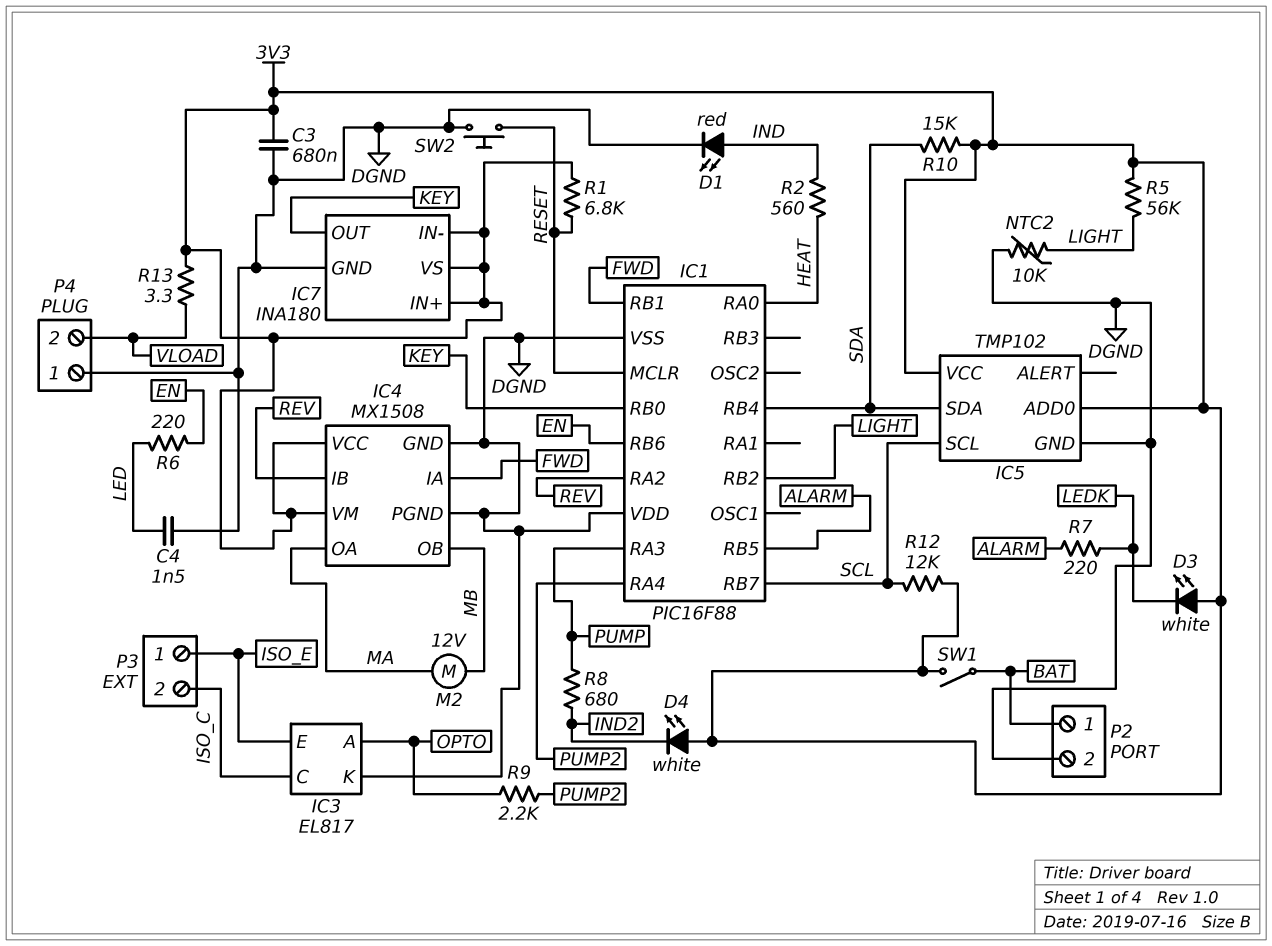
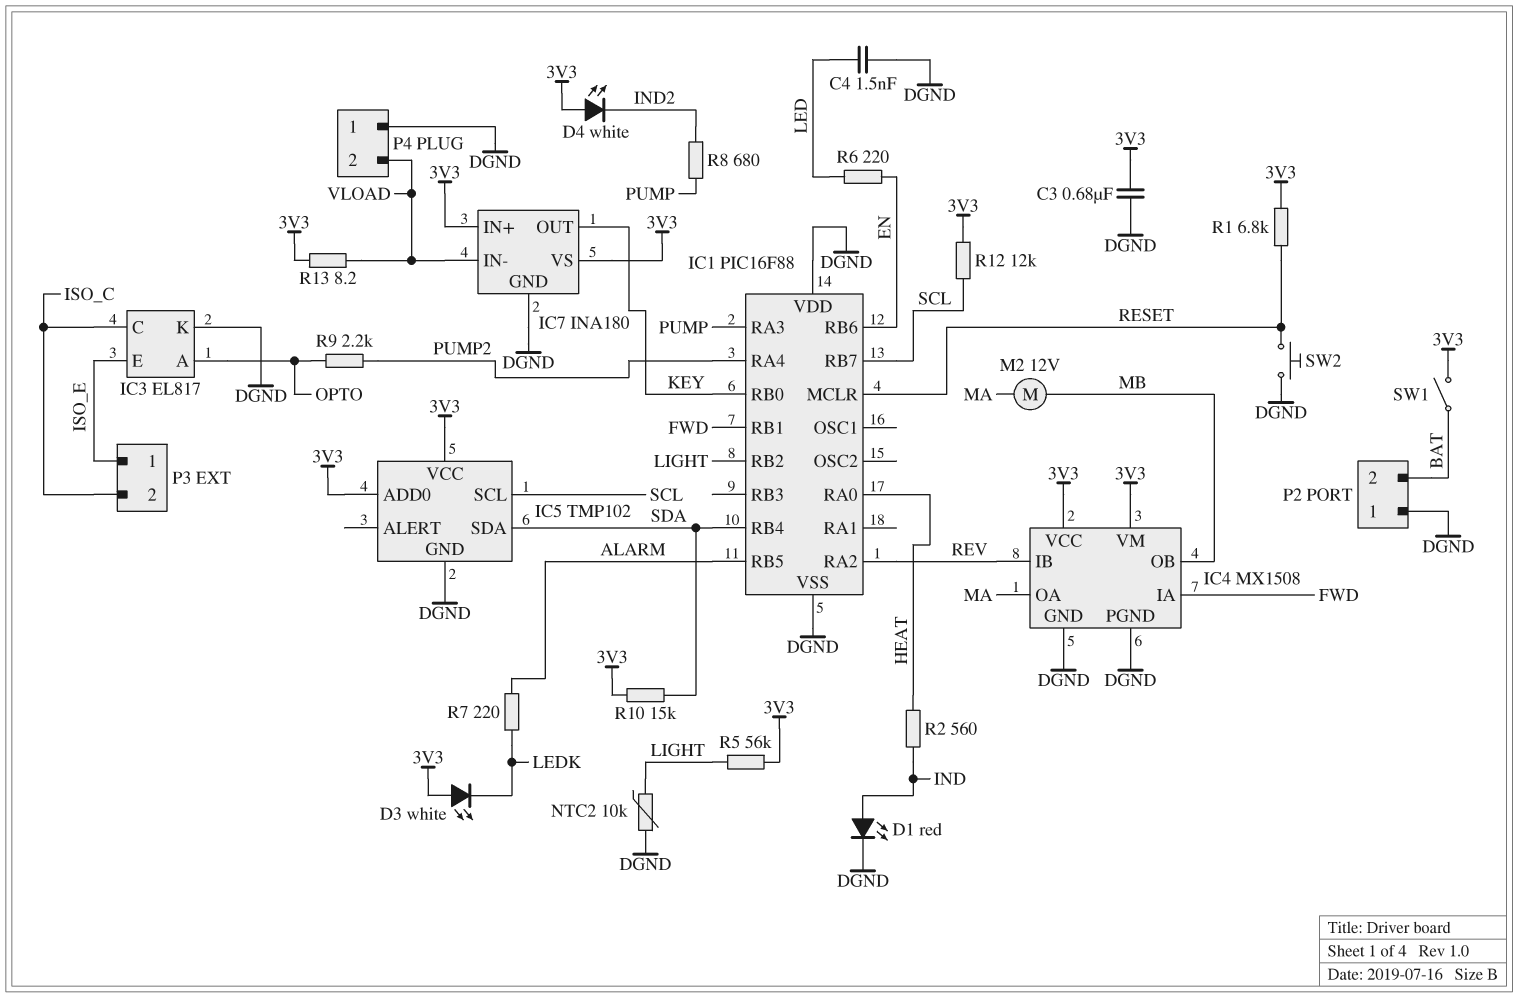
IC7 pin IN-: 3V3 -> VLOAD
P2 pin 1: BAT -> DGND
P2 pin 2: DGND -> BAT
R13: 3.3 (3V3, VLOAD) -> 8.2 (3V3, VLOAD)

